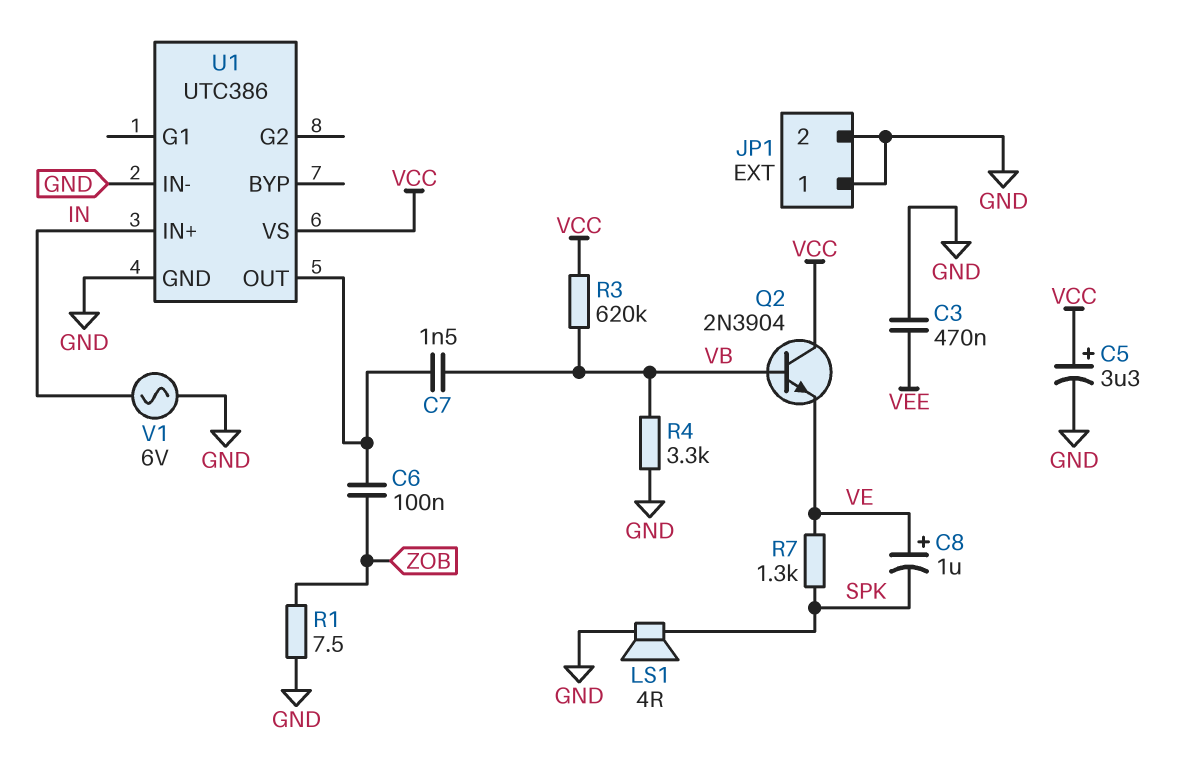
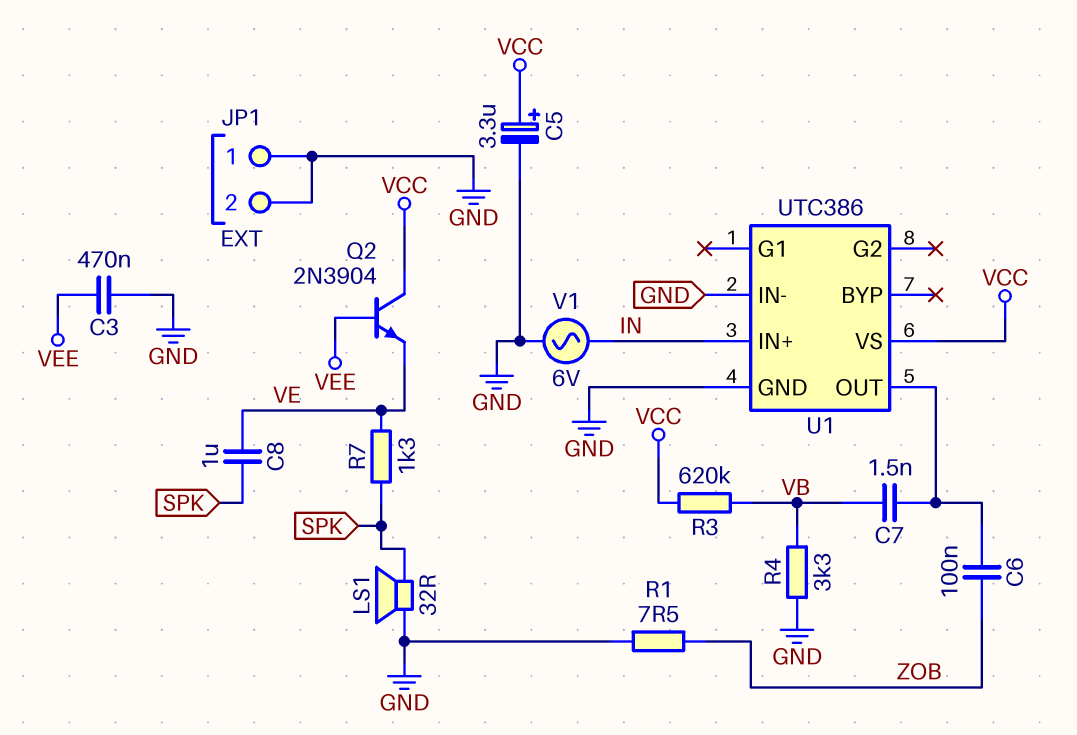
C8: 1uF (plus VE, minus SPK) -> 1uF (SPK, VE)
LS1: speaker 4R (GND, SPK) -> speaker 32R (GND, SPK)
Q2: NPN 2N3904 (B VB, C VCC, E VE) -> NPN 2N3904 (B VEE, C VCC, E VE)

